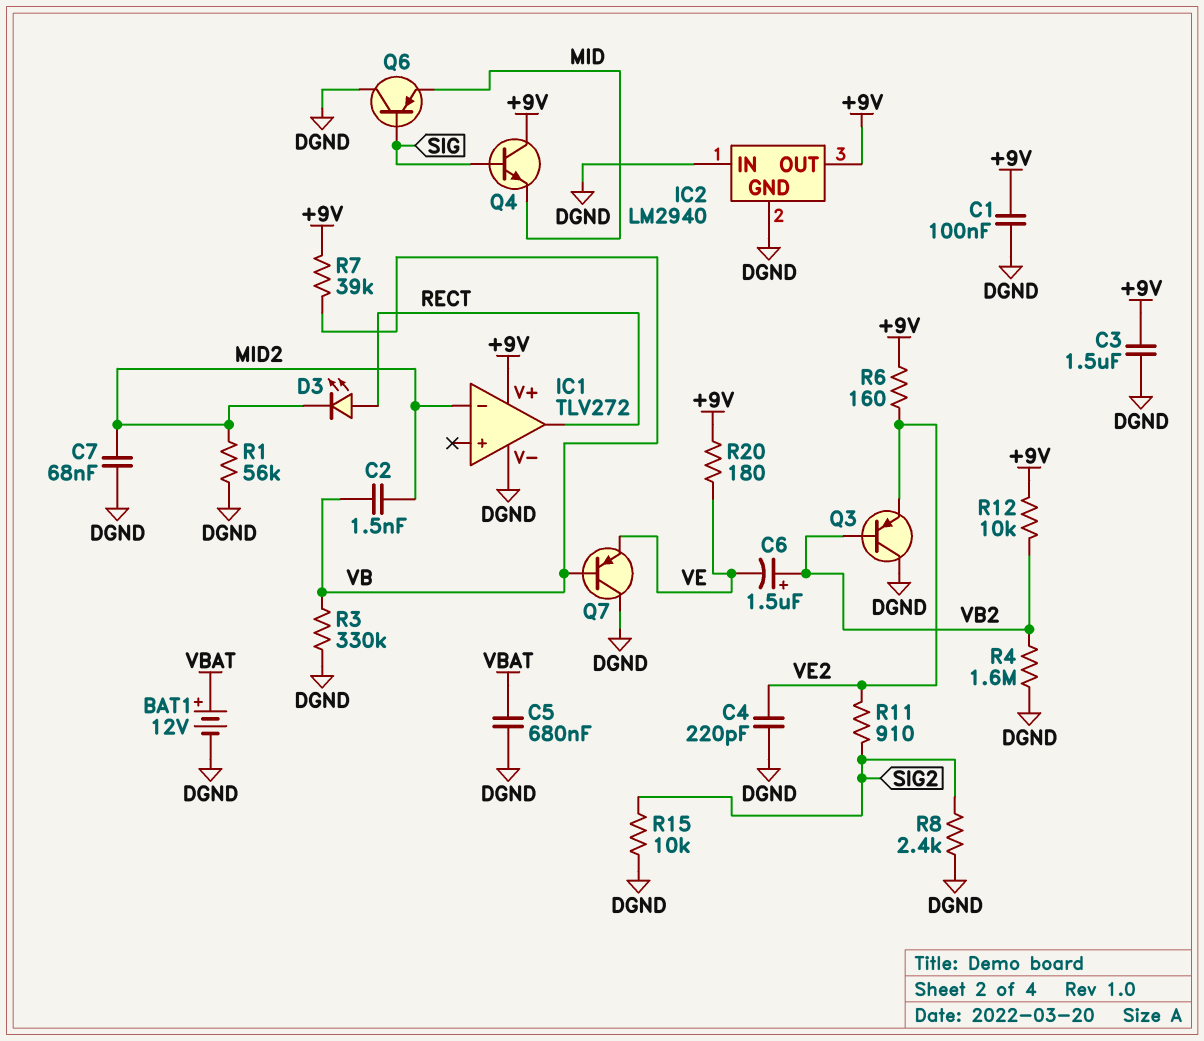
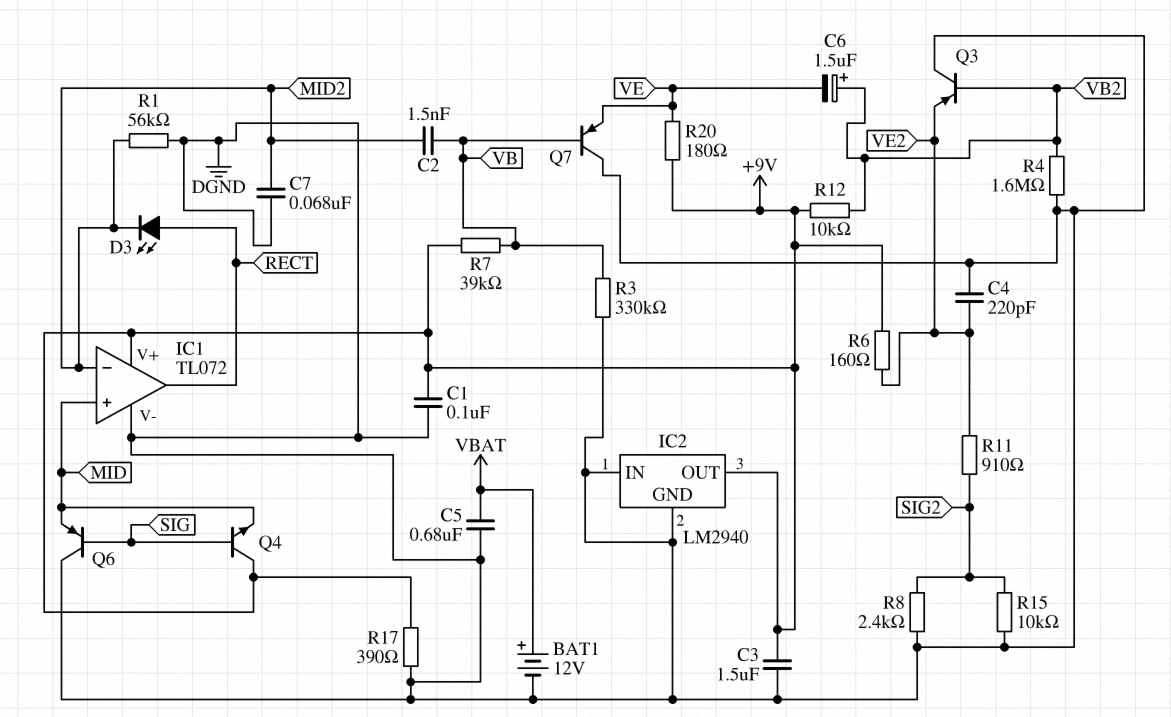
IC1: TLV272 -> TL072
IC1 pin in+: none -> MID
R17: none -> 390 (+9V, DGND)

